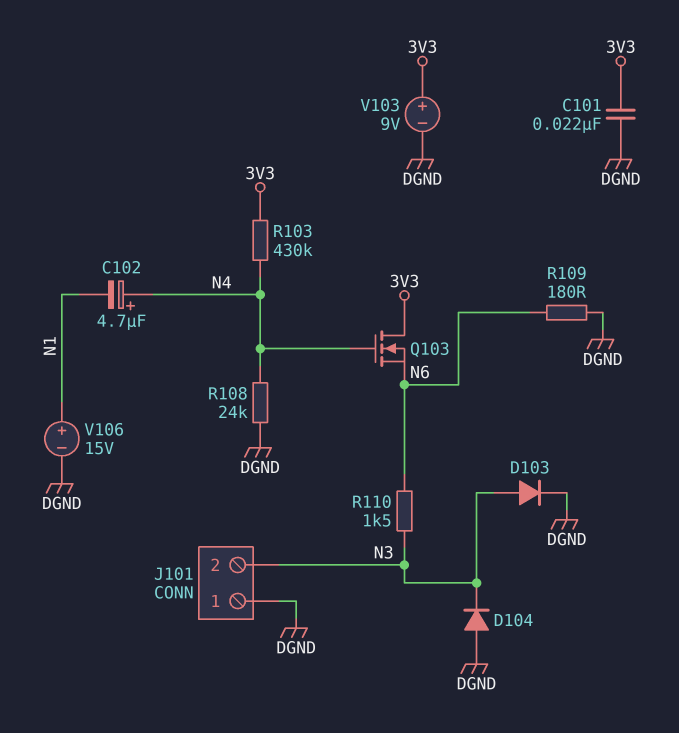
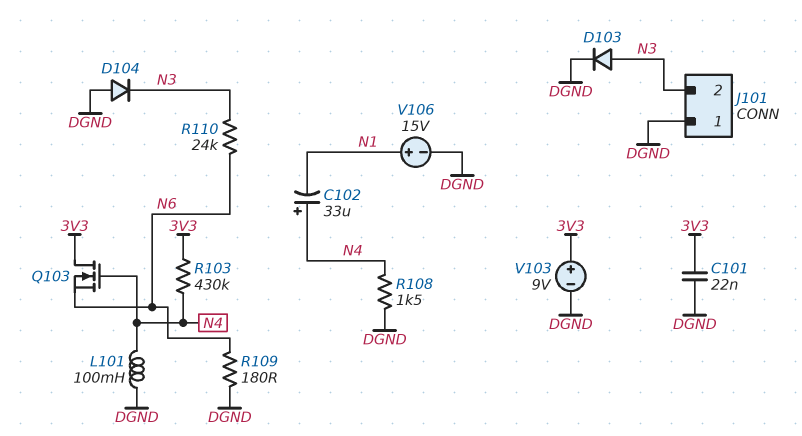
C102: 4.7uF (plus N4, minus N1) -> 33uF (plus N4, minus N1)
L101: none -> 100mH (DGND, N4)
R108: 24k (DGND, N4) -> 1.5k (DGND, N4)
R110: 1.5k (N3, N6) -> 24k (N3, N6)

